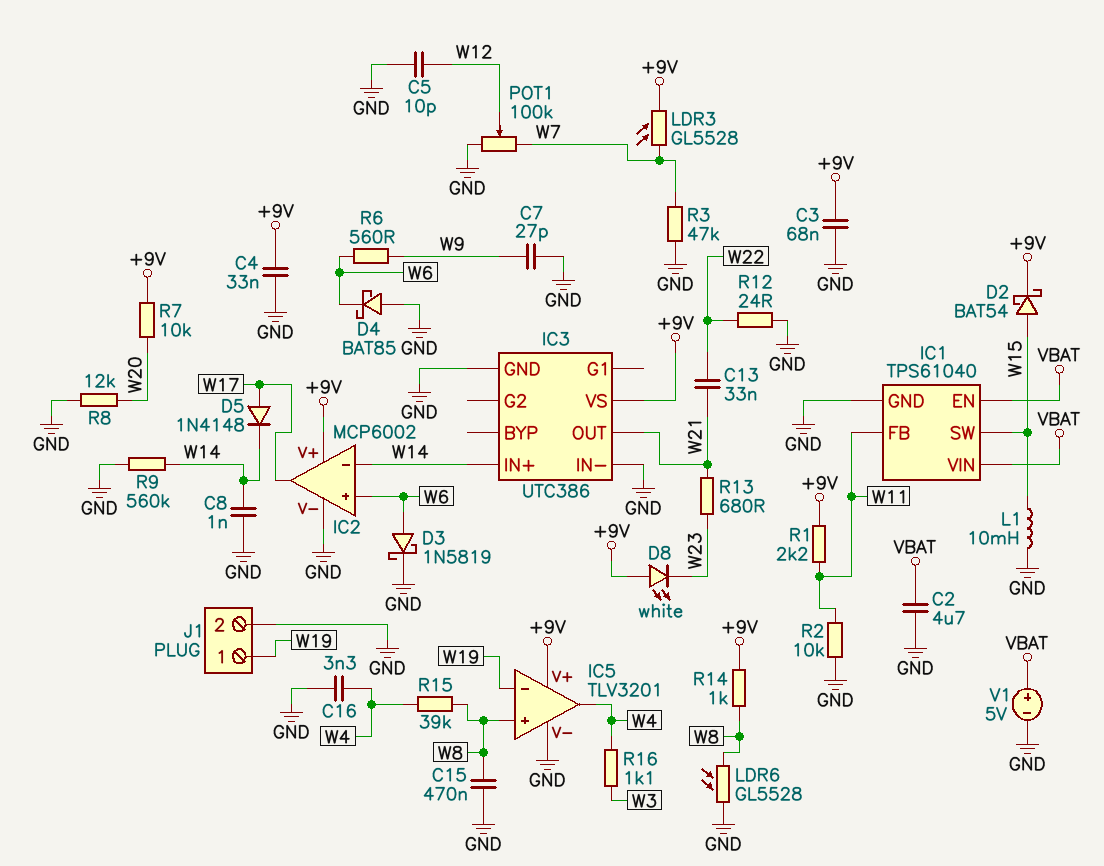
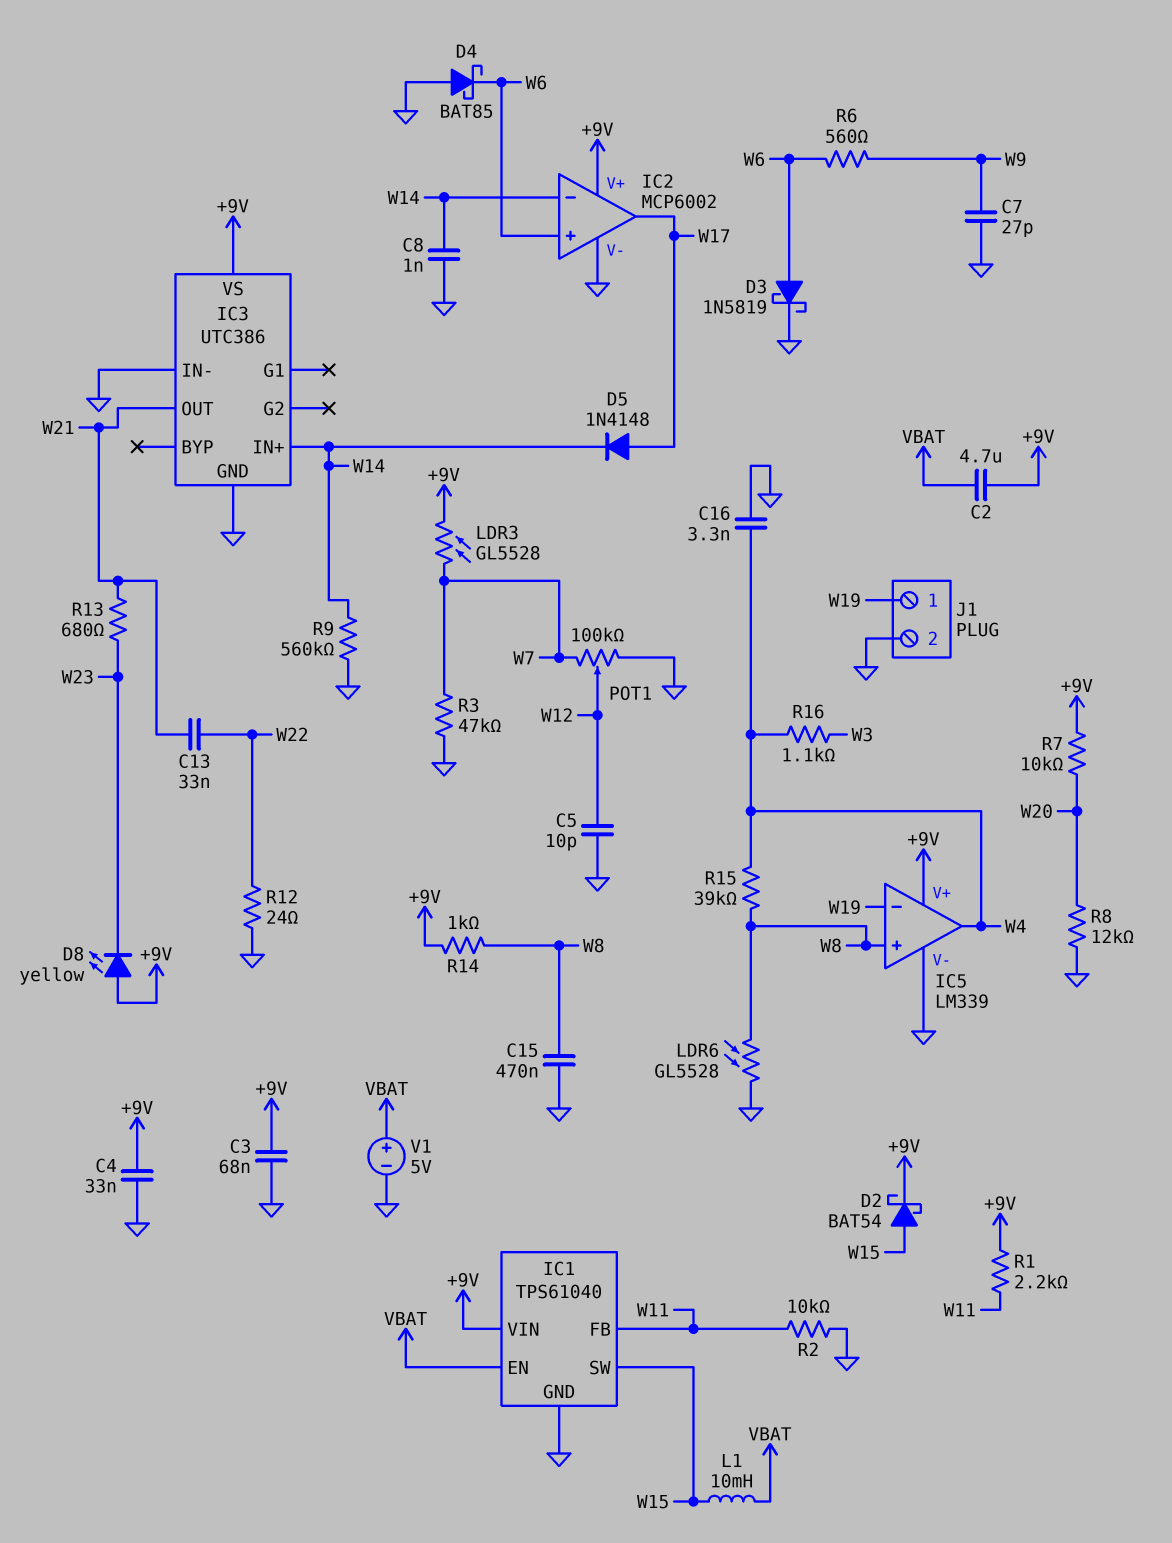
C2: 4.7uF (GND, VBAT) -> 4.7uF (+9V, VBAT)
D8: LED white (A +9V, K W23) -> LED yellow (A +9V, K W23)
IC1 pin VIN: VBAT -> +9V
IC5: TLV3201 -> LM339
L1: 10mH (GND, W15) -> 10mH (VBAT, W15)

